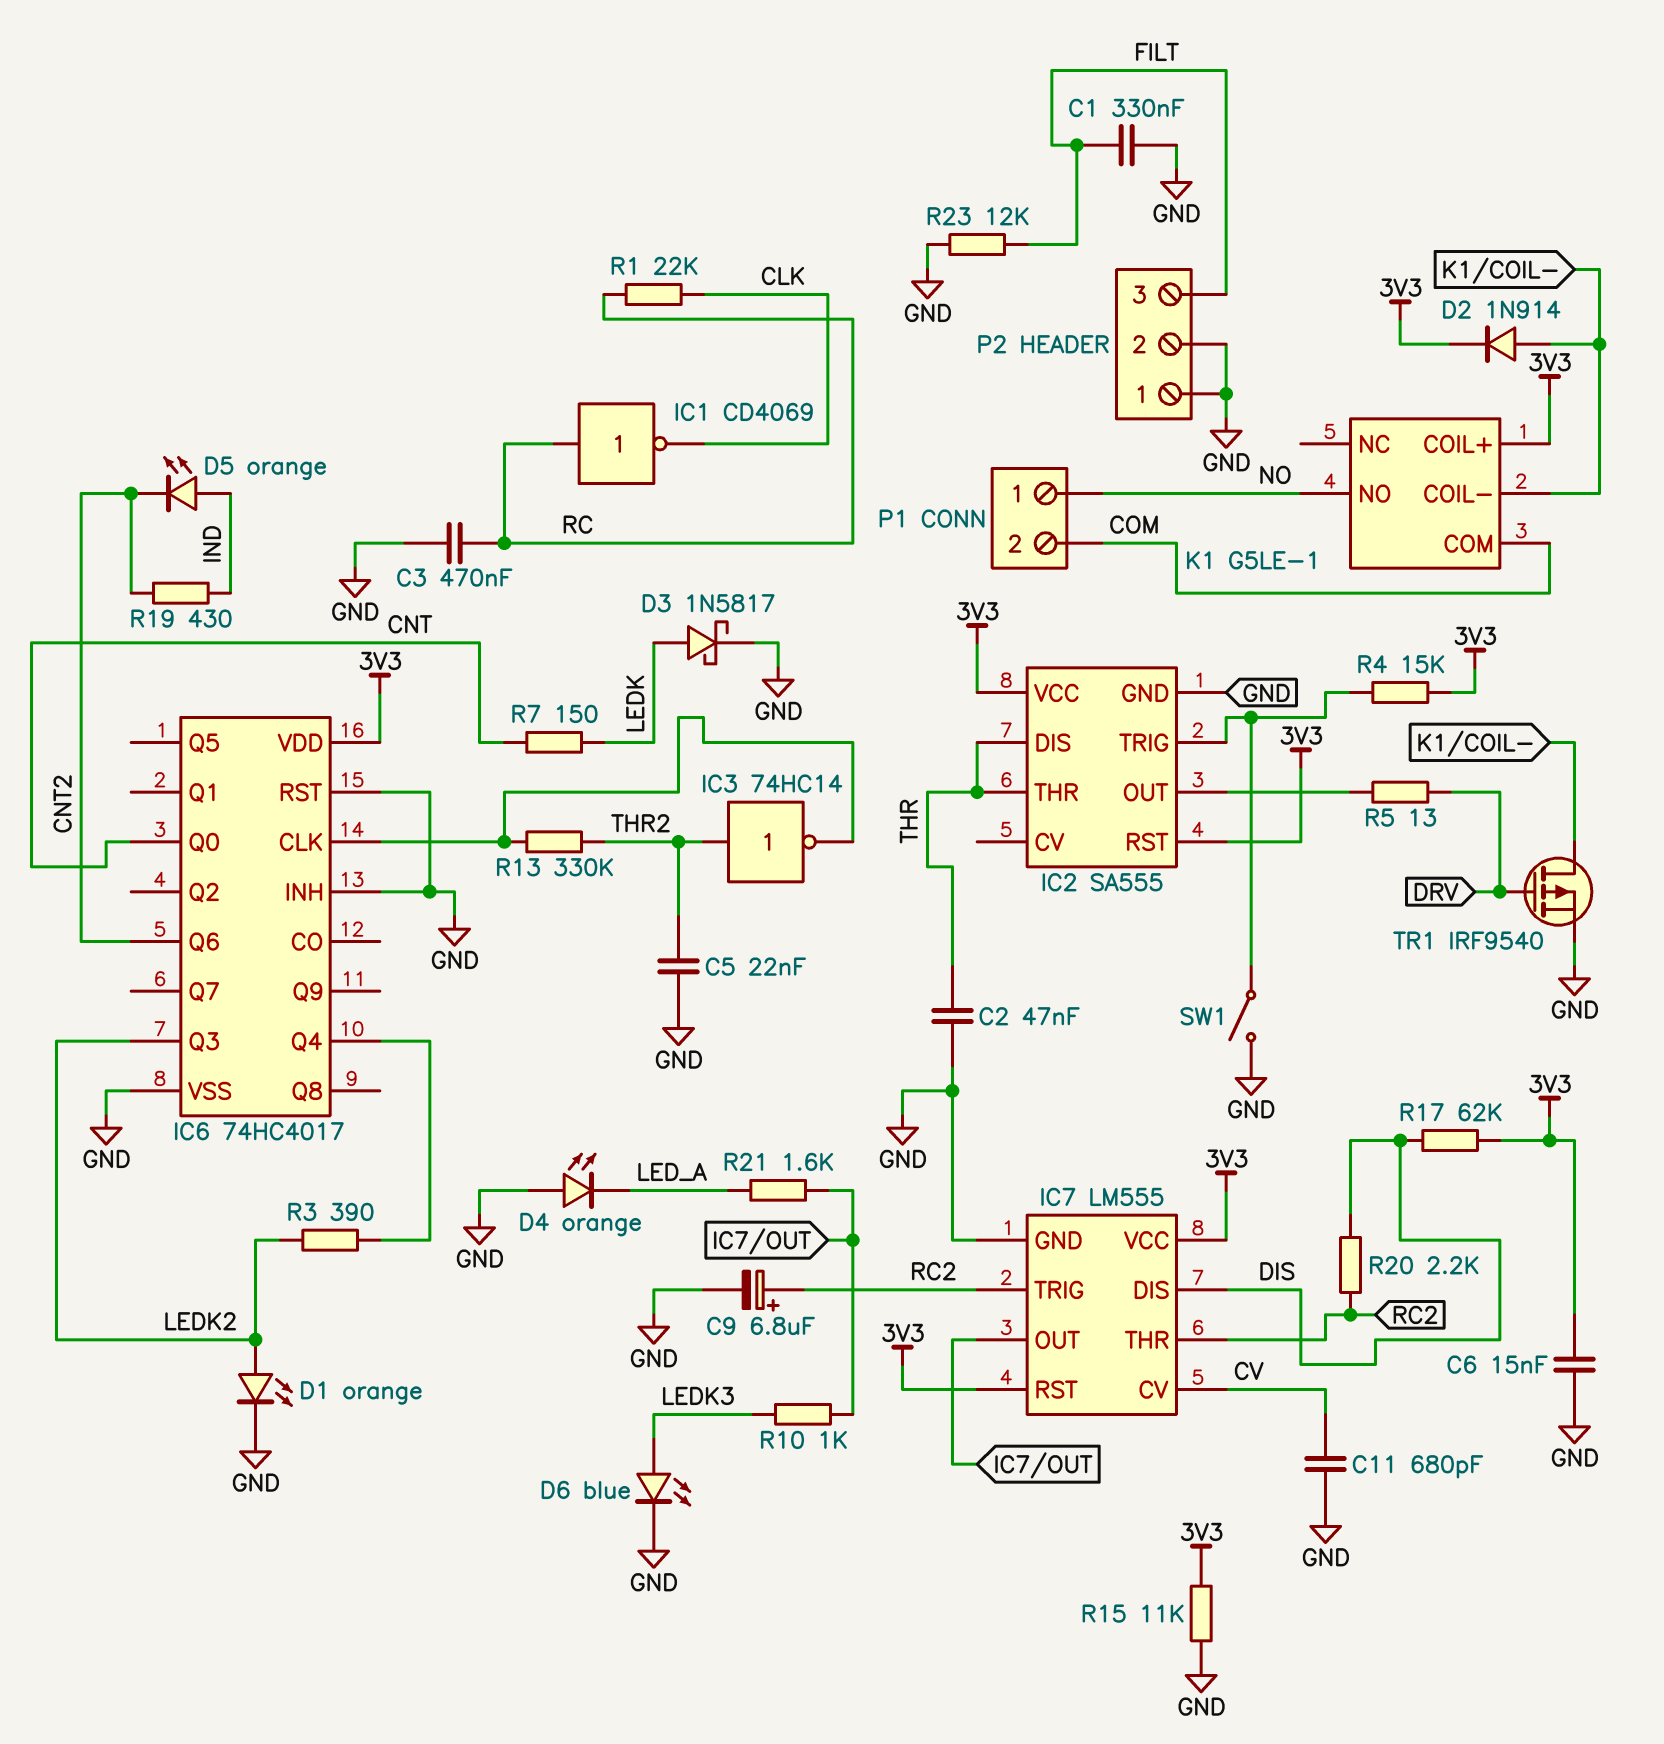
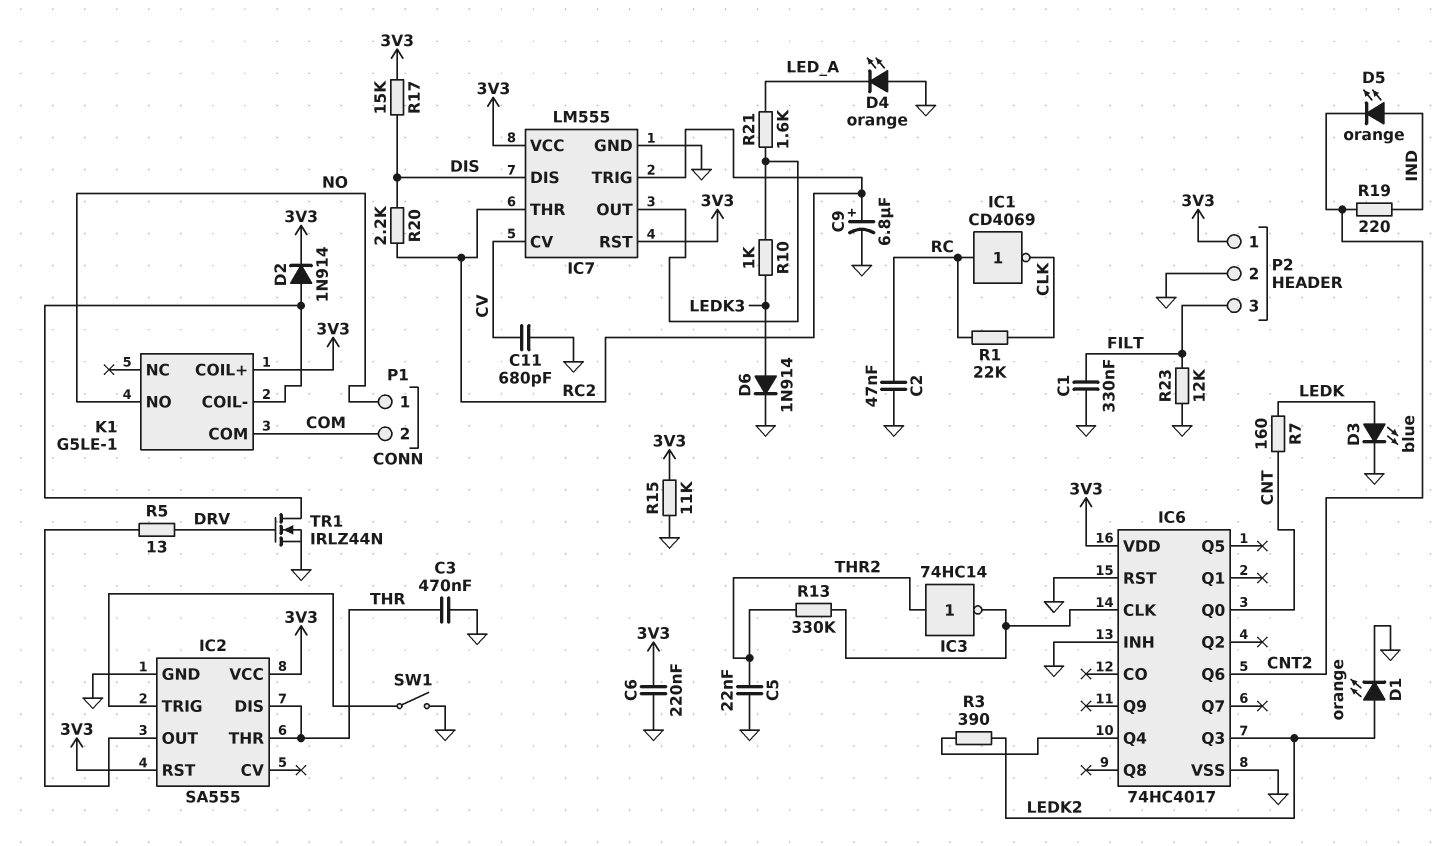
C2: 47nF (GND, THR) -> 47nF (GND, RC)
C3: 470nF (GND, RC) -> 470nF (GND, THR)
C6: 15nF (3V3, GND) -> 220nF (3V3, GND)
D3: schottky 1N5817 (A LEDK, K GND) -> LED blue (A LEDK, K GND)
D6: LED blue (A LEDK3, K GND) -> diode 1N914 (A LEDK3, K GND)
P2 pin 1: GND -> 3V3
R4: 15k (3V3, IC2/TRIG) -> none
R7: 150 (CNT, LEDK) -> 160 (CNT, LEDK)
R17: 62k (3V3, DIS) -> 15k (3V3, DIS)
R19: 430 (CNT2, IND) -> 220 (CNT2, IND)
TR1: PMOS IRF9540 (G DRV, D K1/COIL-, S GND) -> NMOS IRLZ44N (G DRV, D K1/COIL-, S GND)

